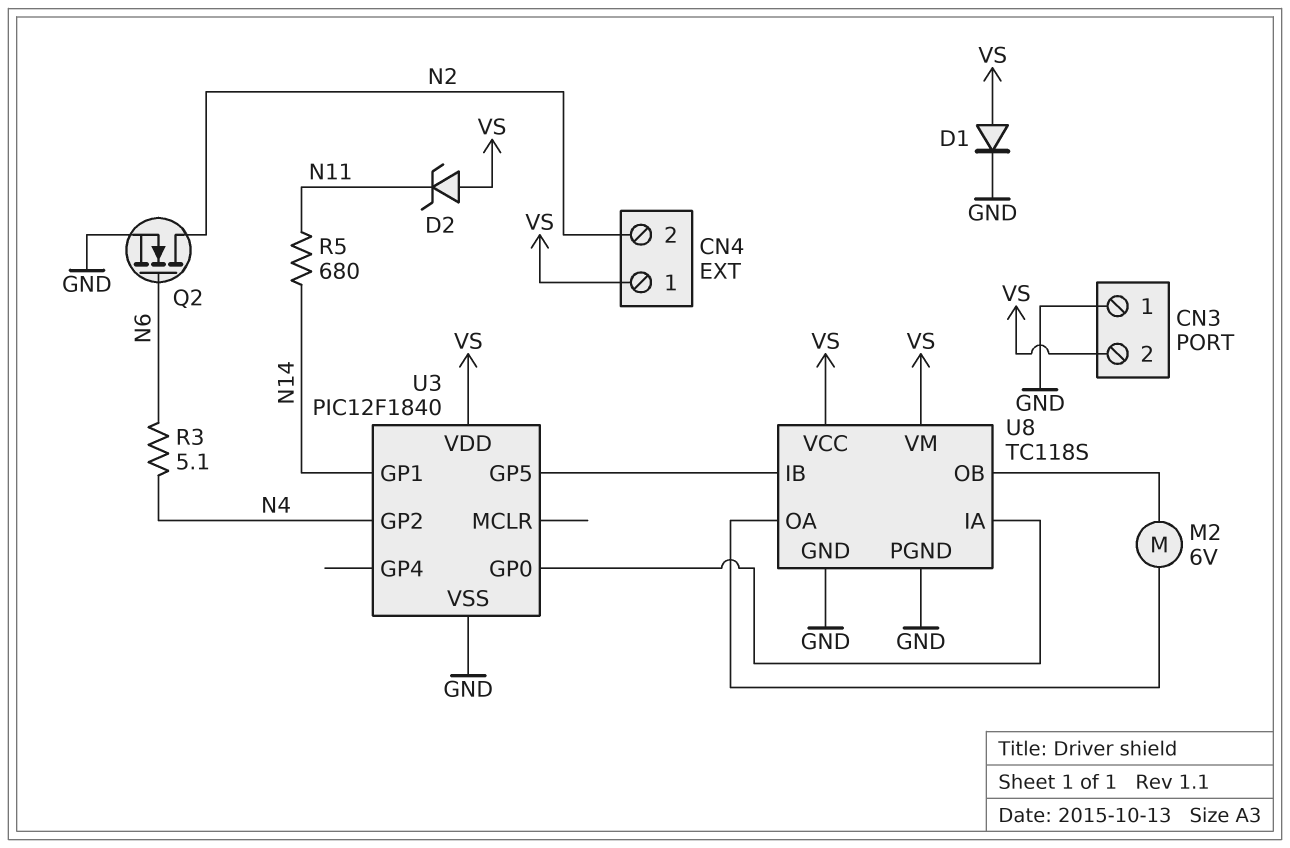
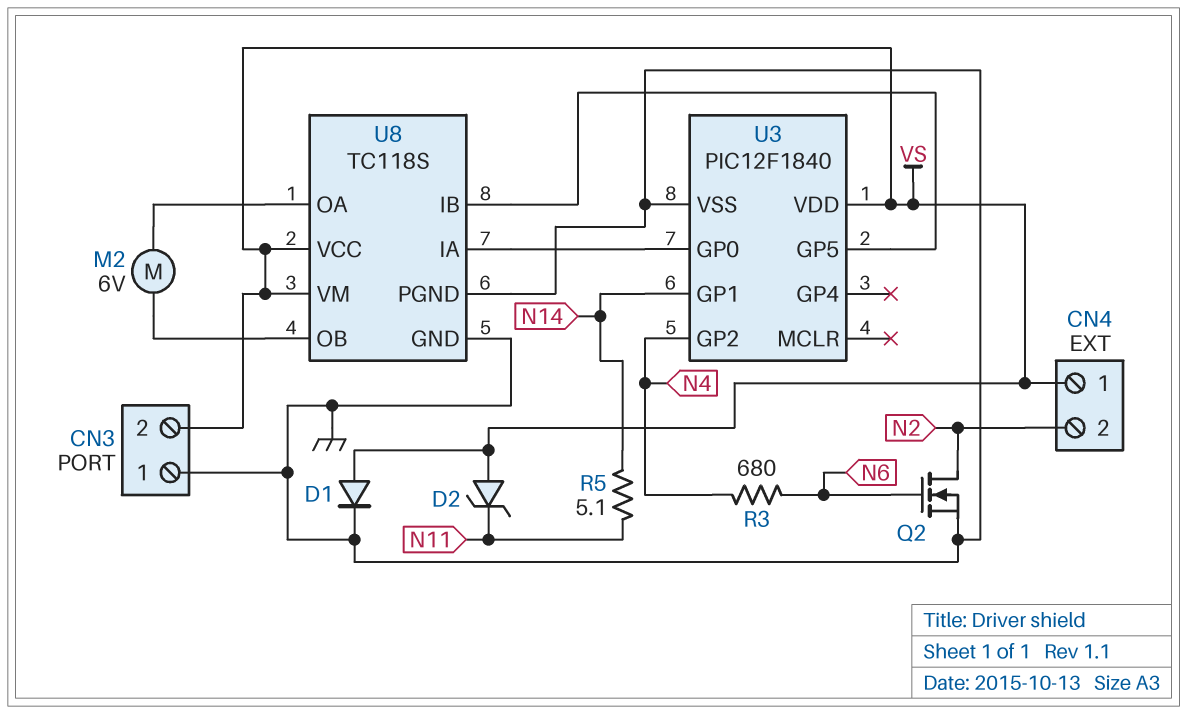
R3: 5.1 (N4, N6) -> 680 (N4, N6)
R5: 680 (N11, N14) -> 5.1 (N11, N14)

